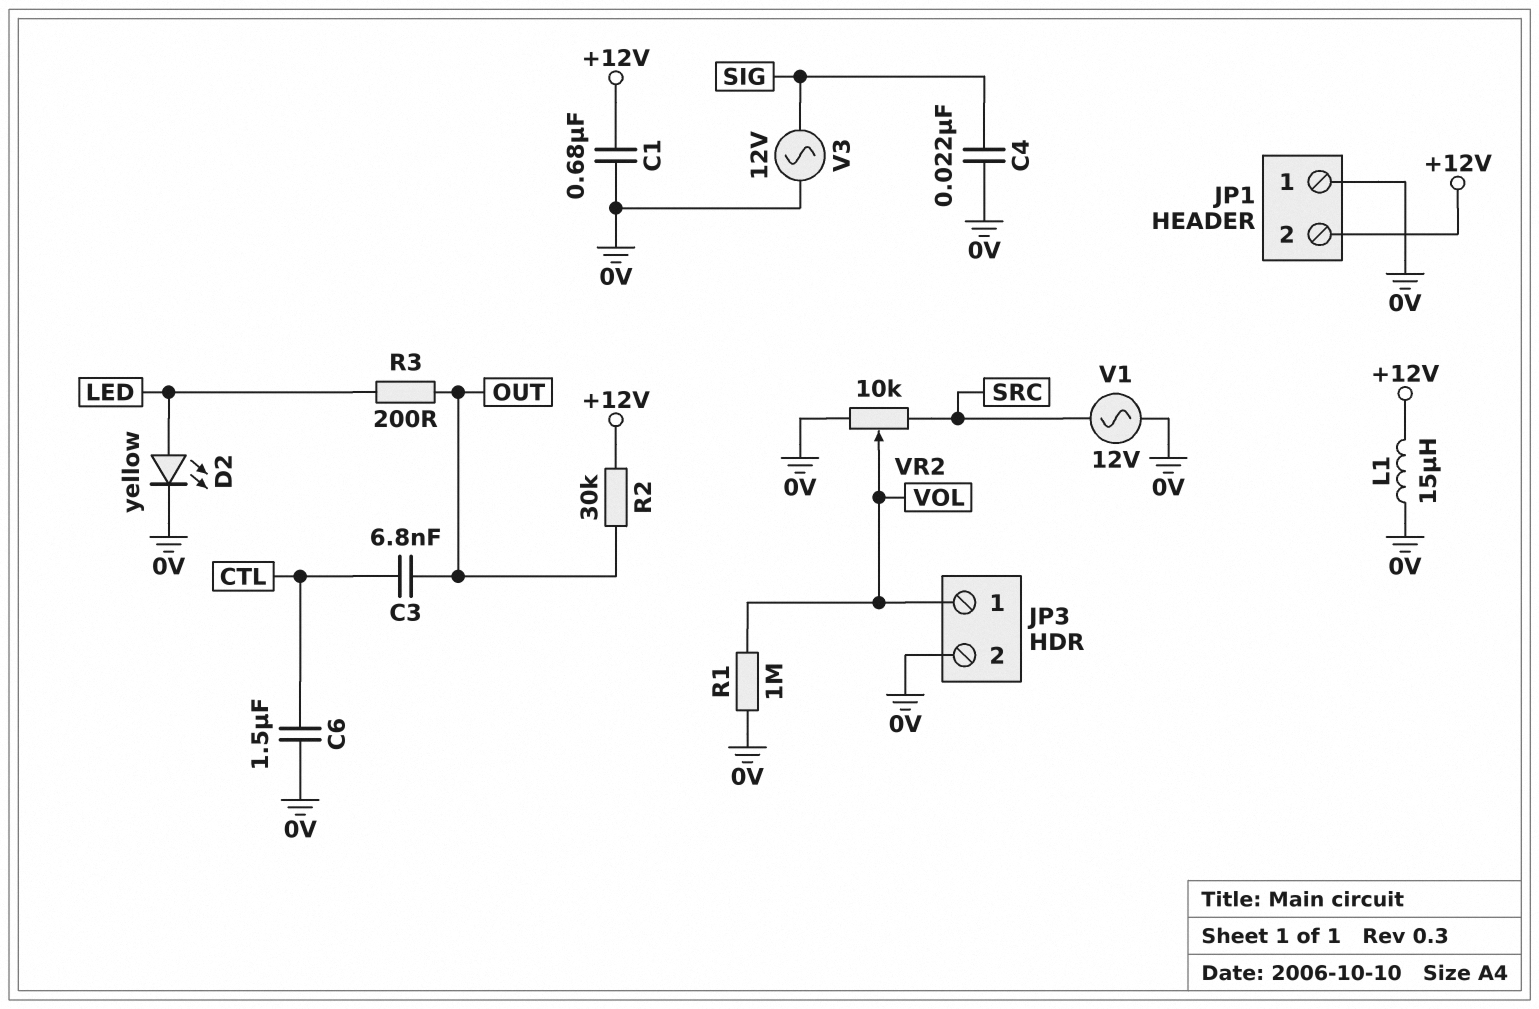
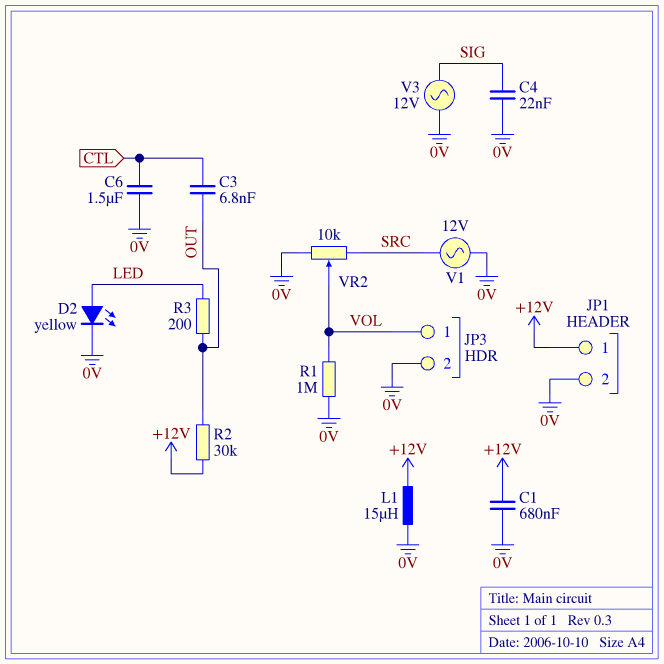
JP1 pin 1: 0V -> +12V
JP1 pin 2: +12V -> 0V

